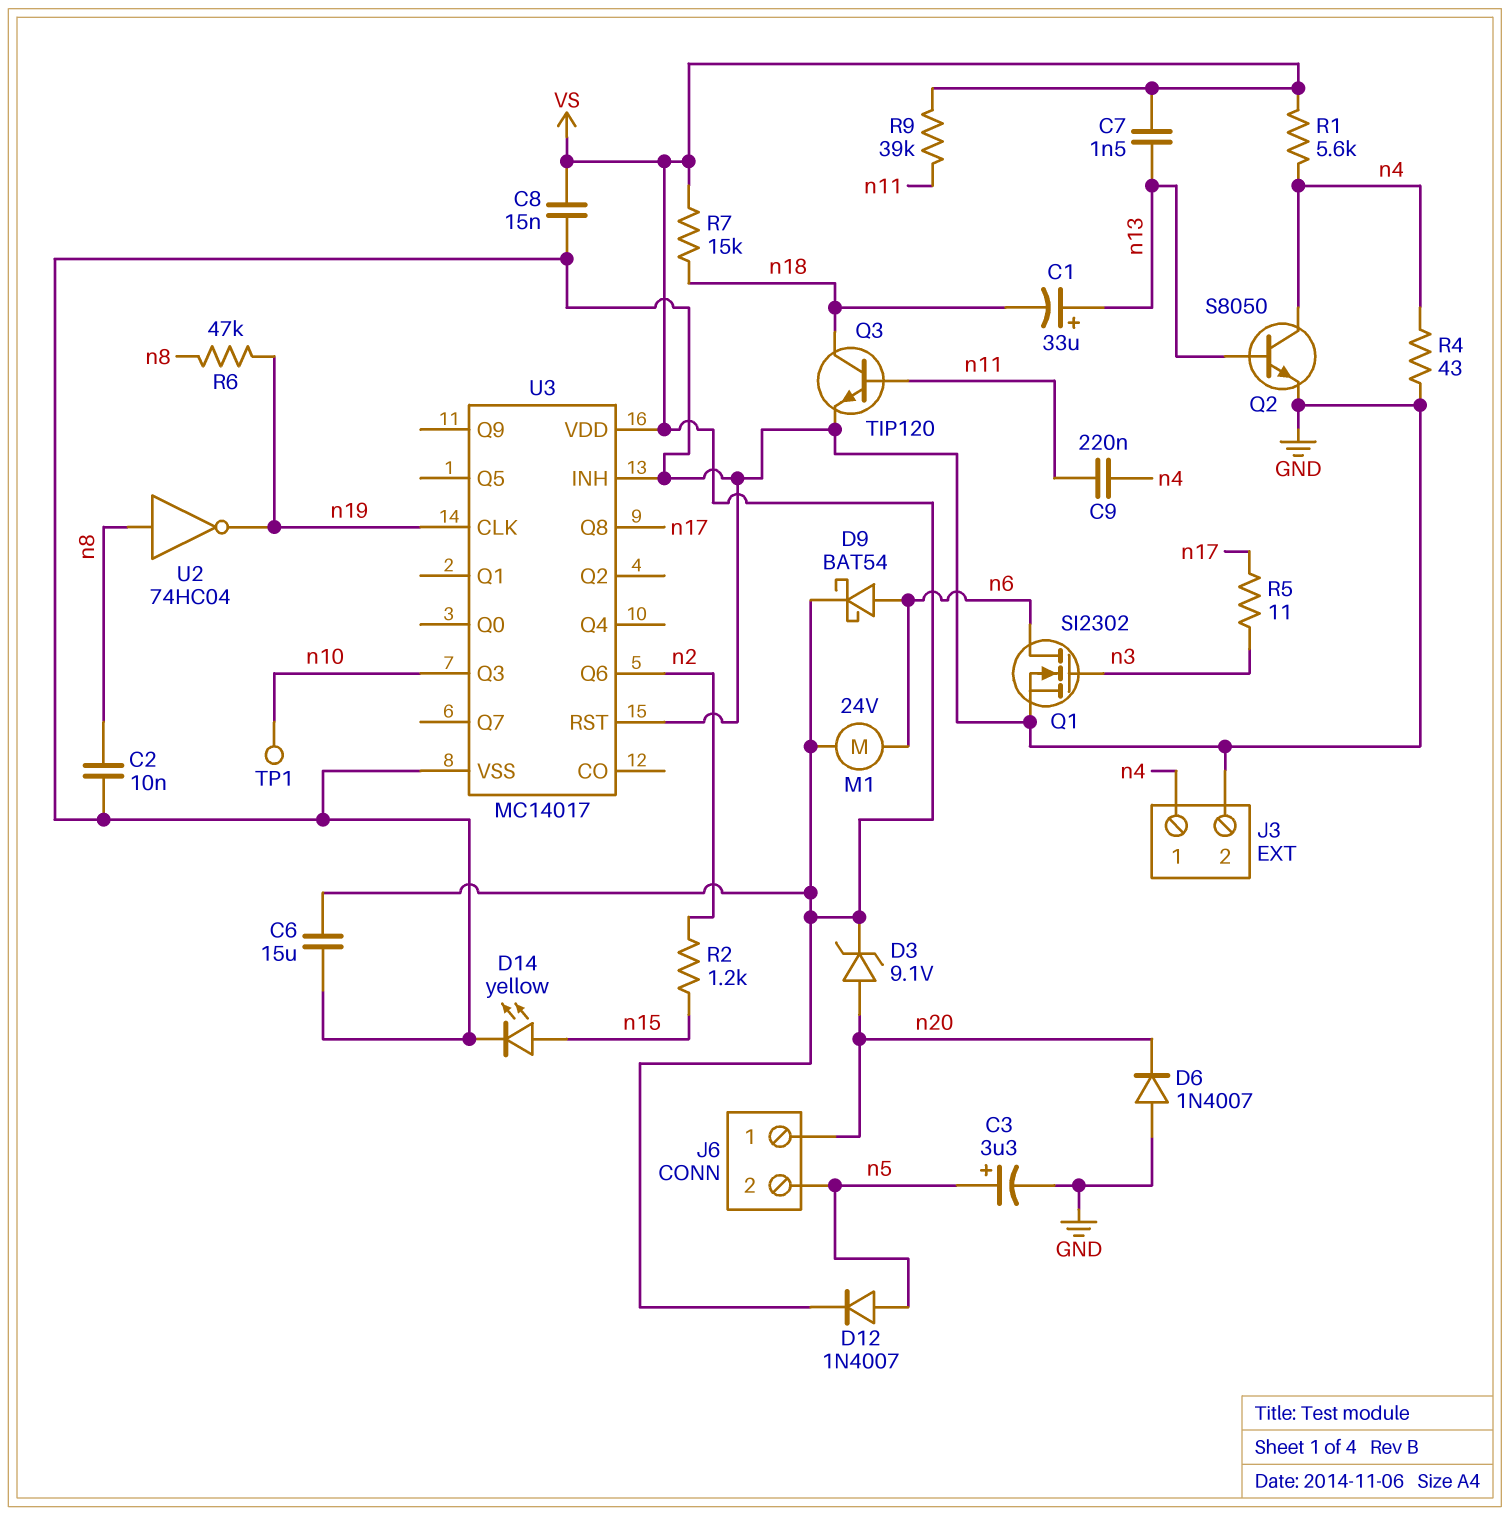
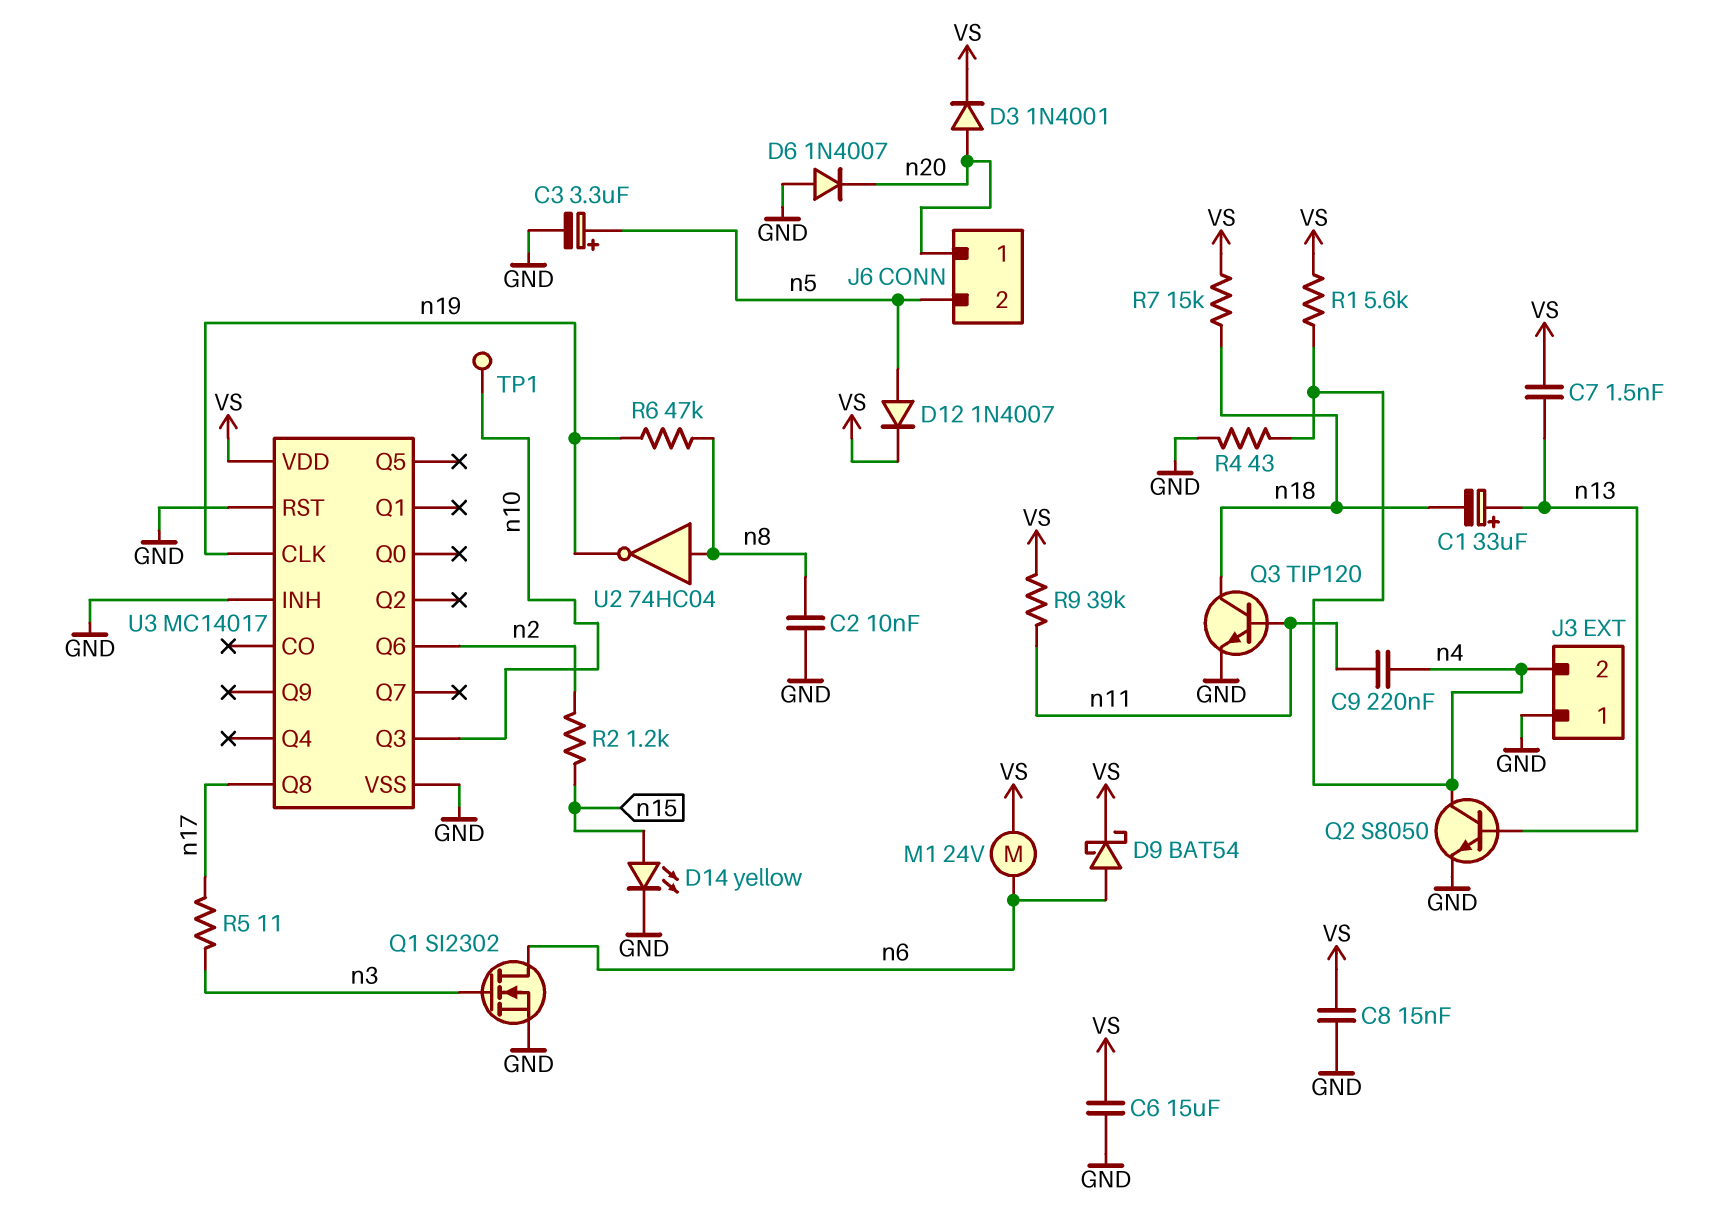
D3: zener 9.1V (A n20, K VS) -> diode 1N4001 (A n20, K VS)
J3 pin 1: n4 -> GND
J3 pin 2: GND -> n4

